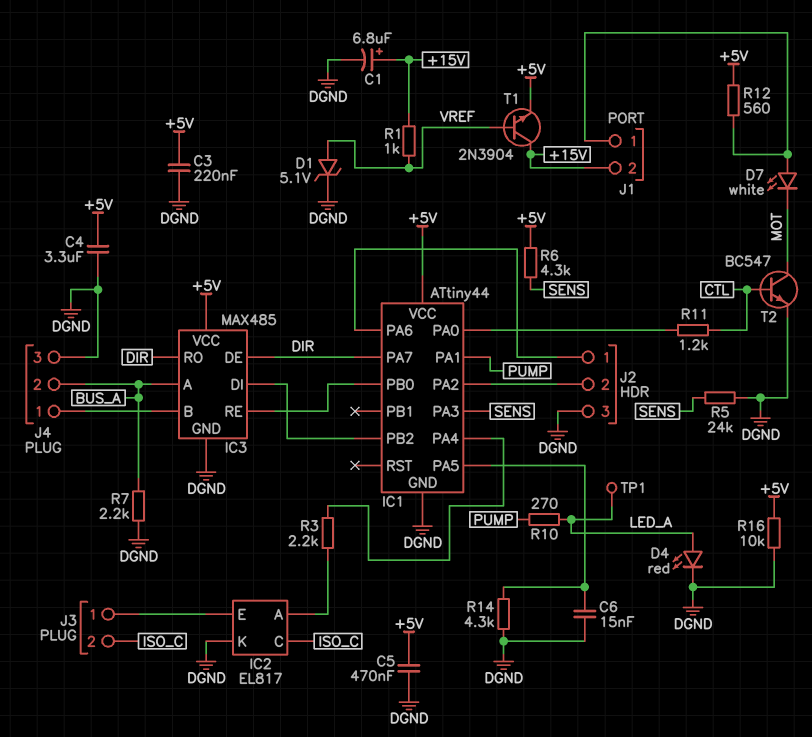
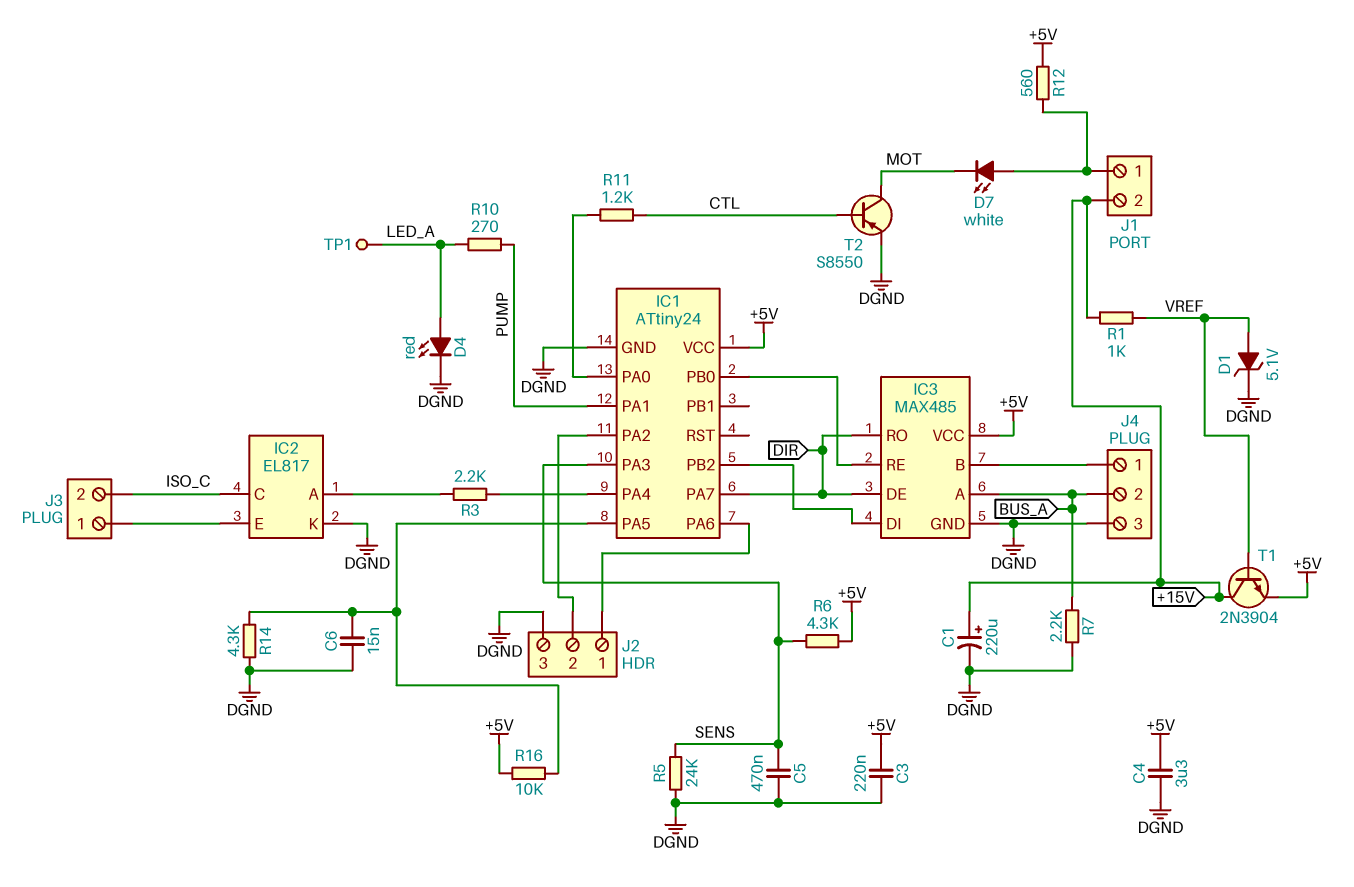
C1: 6.8uF (plus +15V, minus DGND) -> 220uF (plus +15V, minus DGND)
C5: 470nF (+5V, DGND) -> 470nF (DGND, SENS)
IC1: ATtiny44 -> ATtiny24
R16: 10k (+5V, DGND) -> 10k (+5V, IC1/PA5)
T2: NPN BC547 (B CTL, C MOT, E DGND) -> PNP S8550 (B CTL, C MOT, E DGND)

